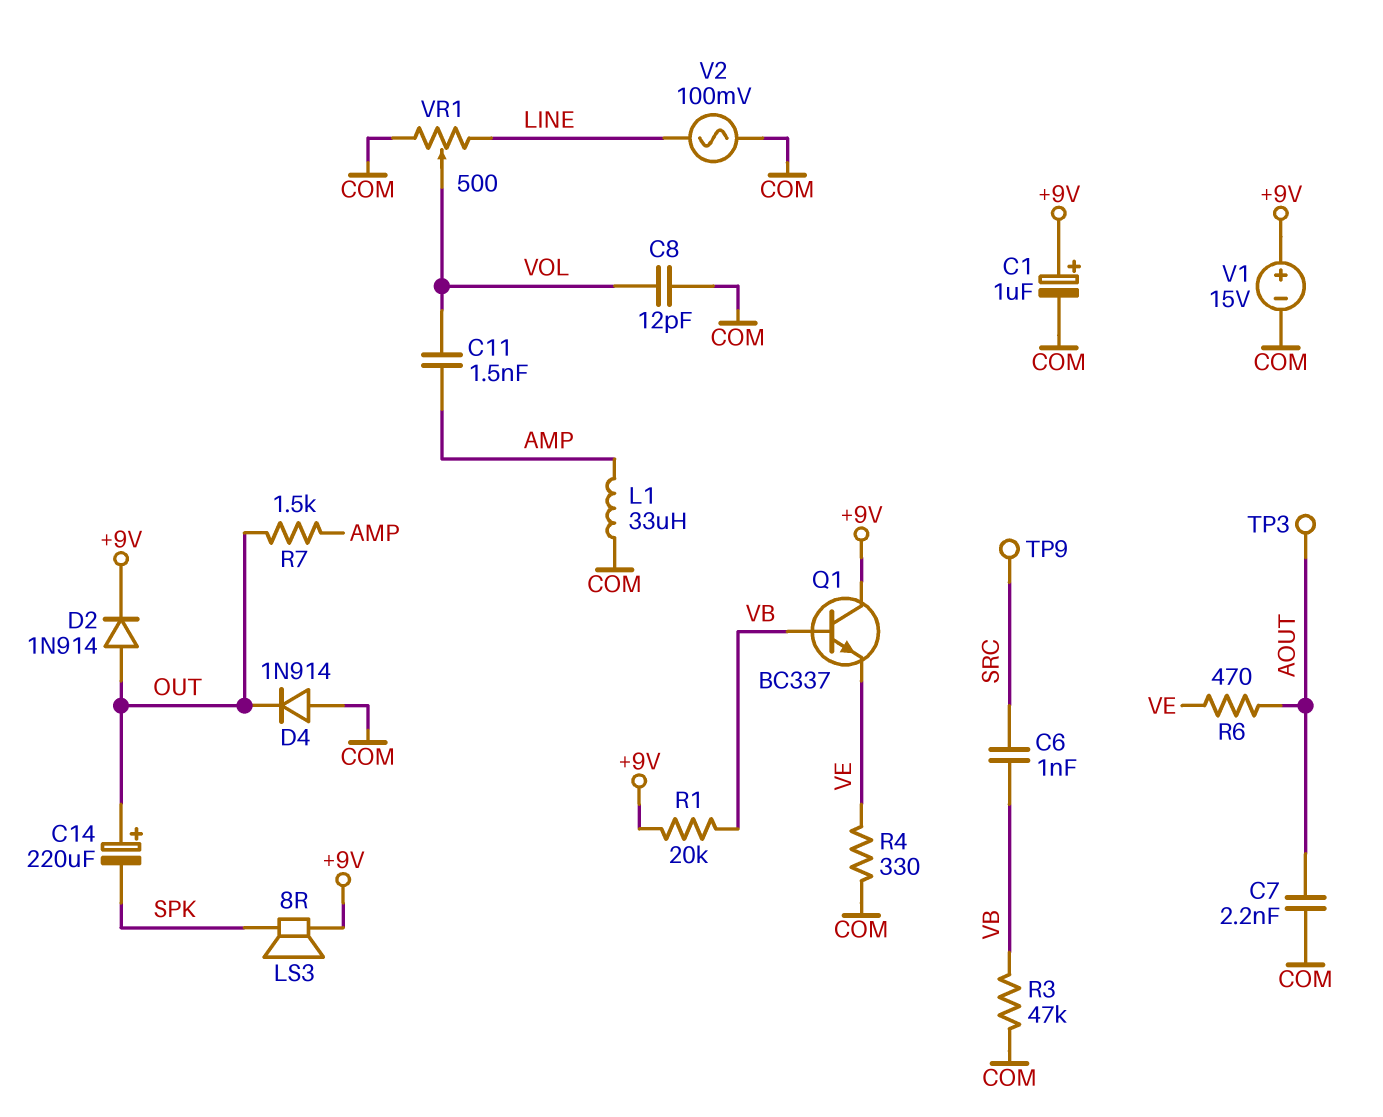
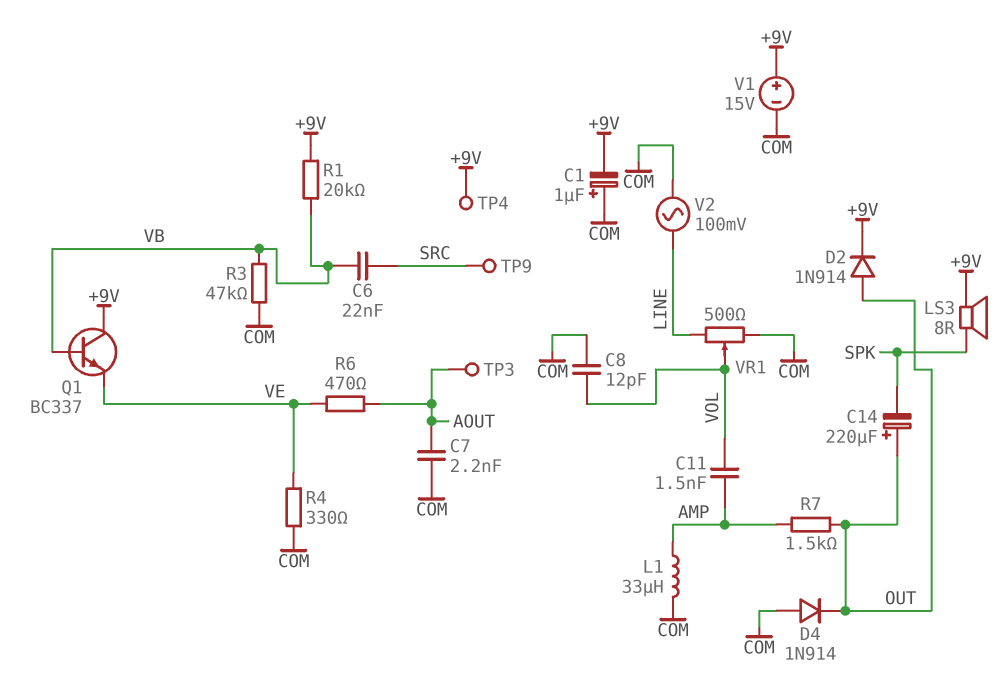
C1: 1uF (plus +9V, minus COM) -> 1uF (plus COM, minus +9V)
C6: 1nF (SRC, VB) -> 22nF (SRC, VB)
TP4: none -> test point (+9V)

